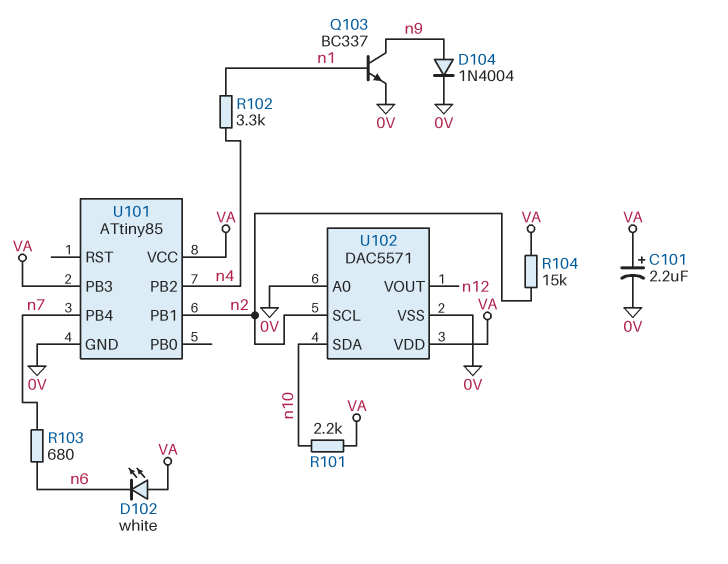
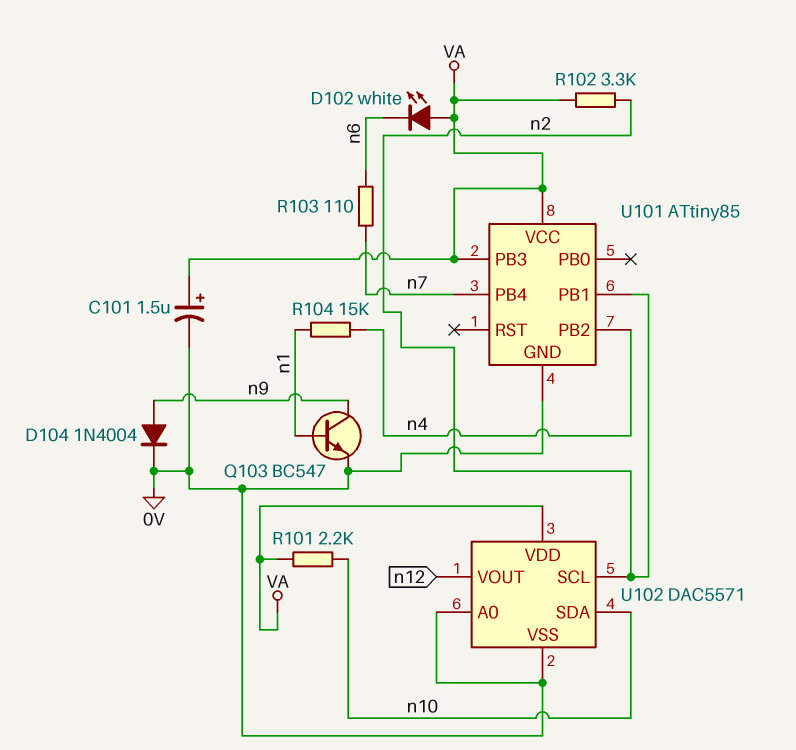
C101: 2.2uF (plus VA, minus 0V) -> 1.5uF (plus VA, minus 0V)
Q103: NPN BC337 (B n1, C n9, E 0V) -> NPN BC547 (B n1, C n9, E 0V)
R102: 3.3k (n1, n4) -> 3.3k (VA, n2)
R103: 680 (n6, n7) -> 110 (n6, n7)
R104: 15k (VA, n2) -> 15k (n1, n4)

